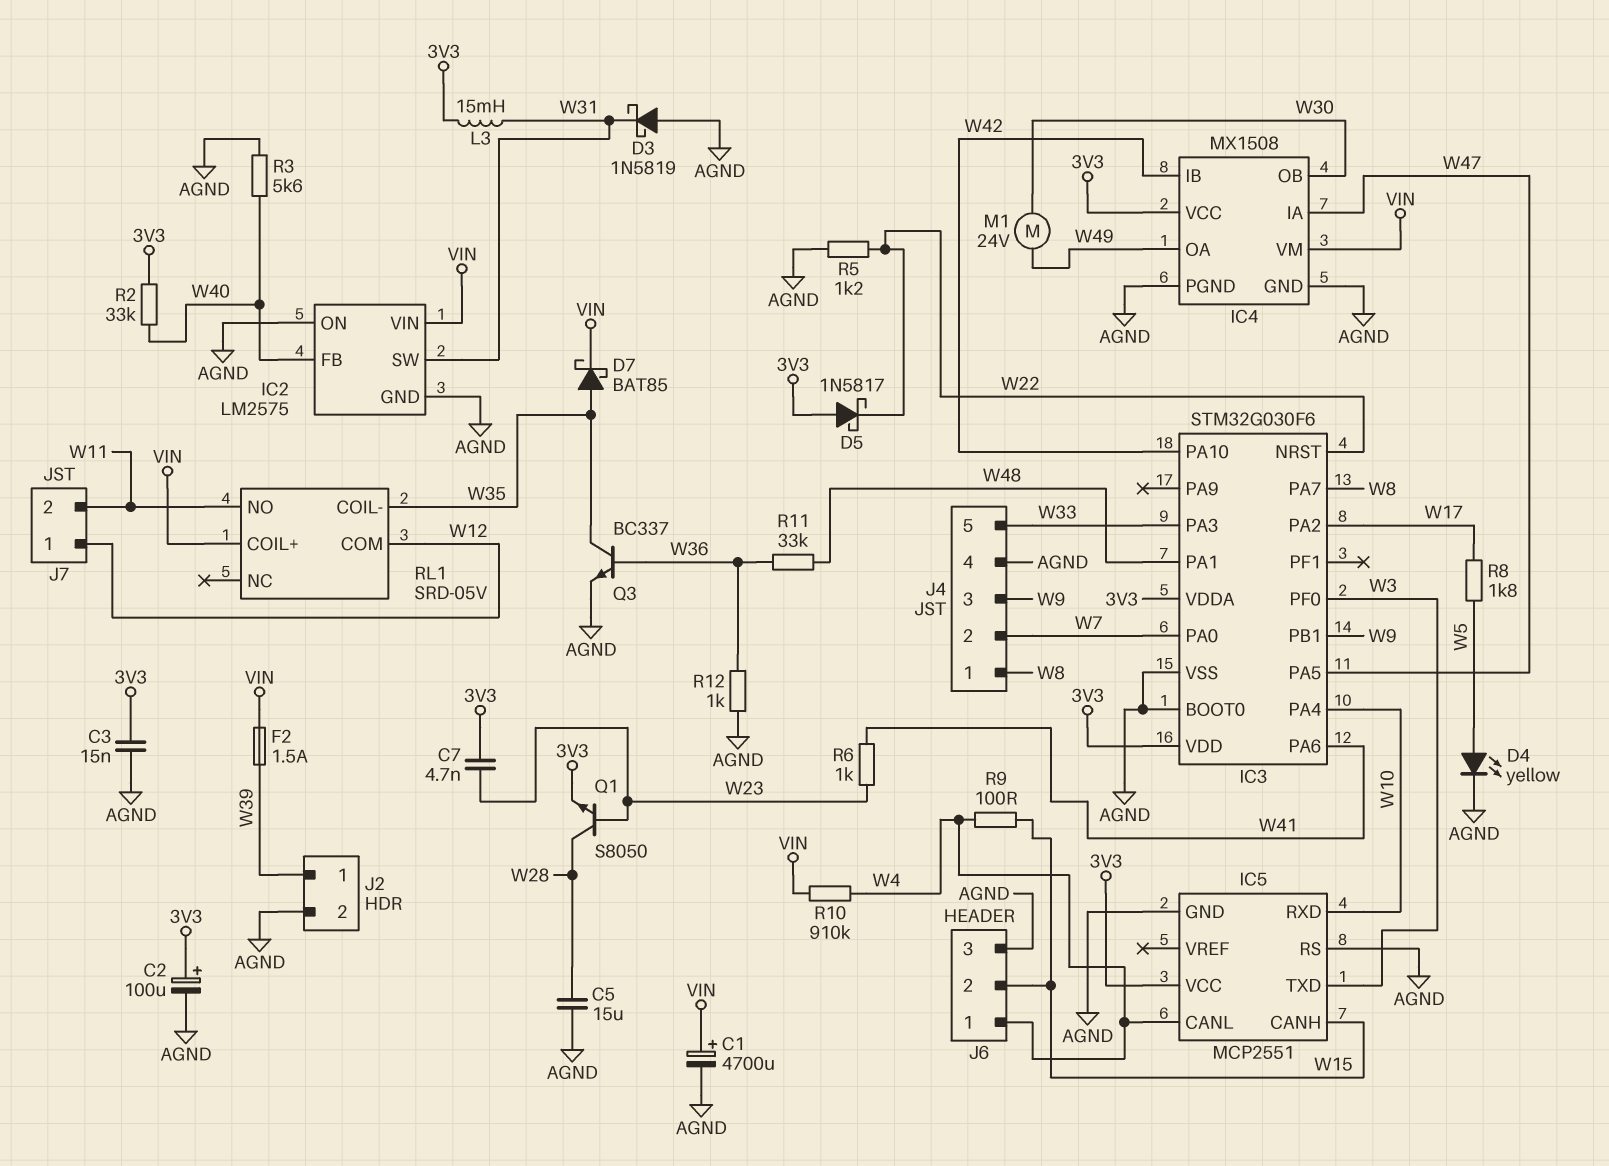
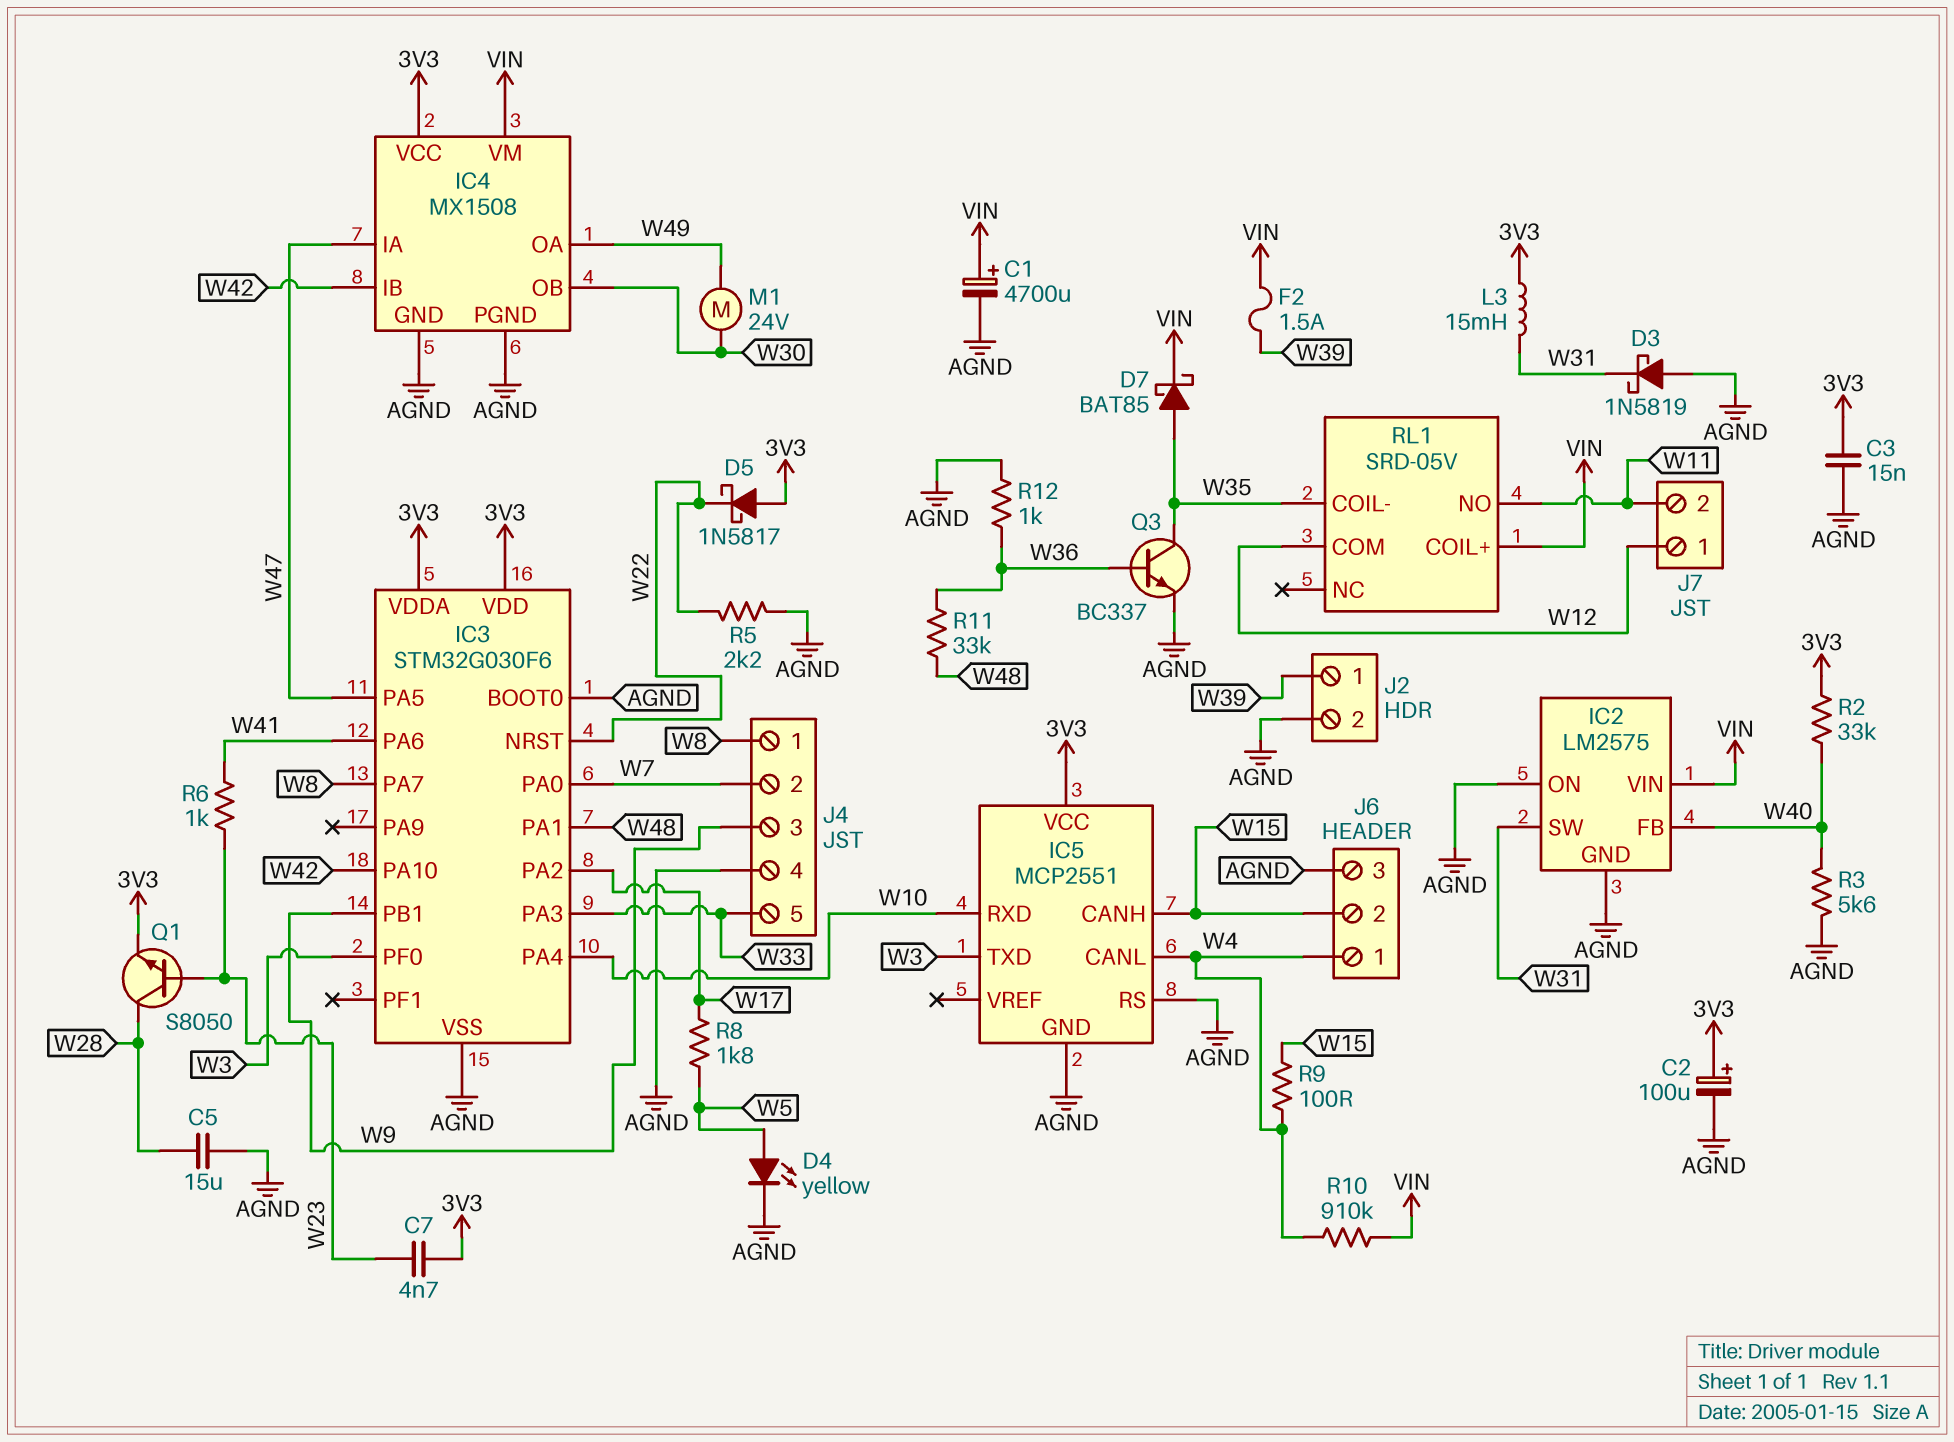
R5: 1.2k (AGND, W22) -> 2.2k (AGND, W22)

